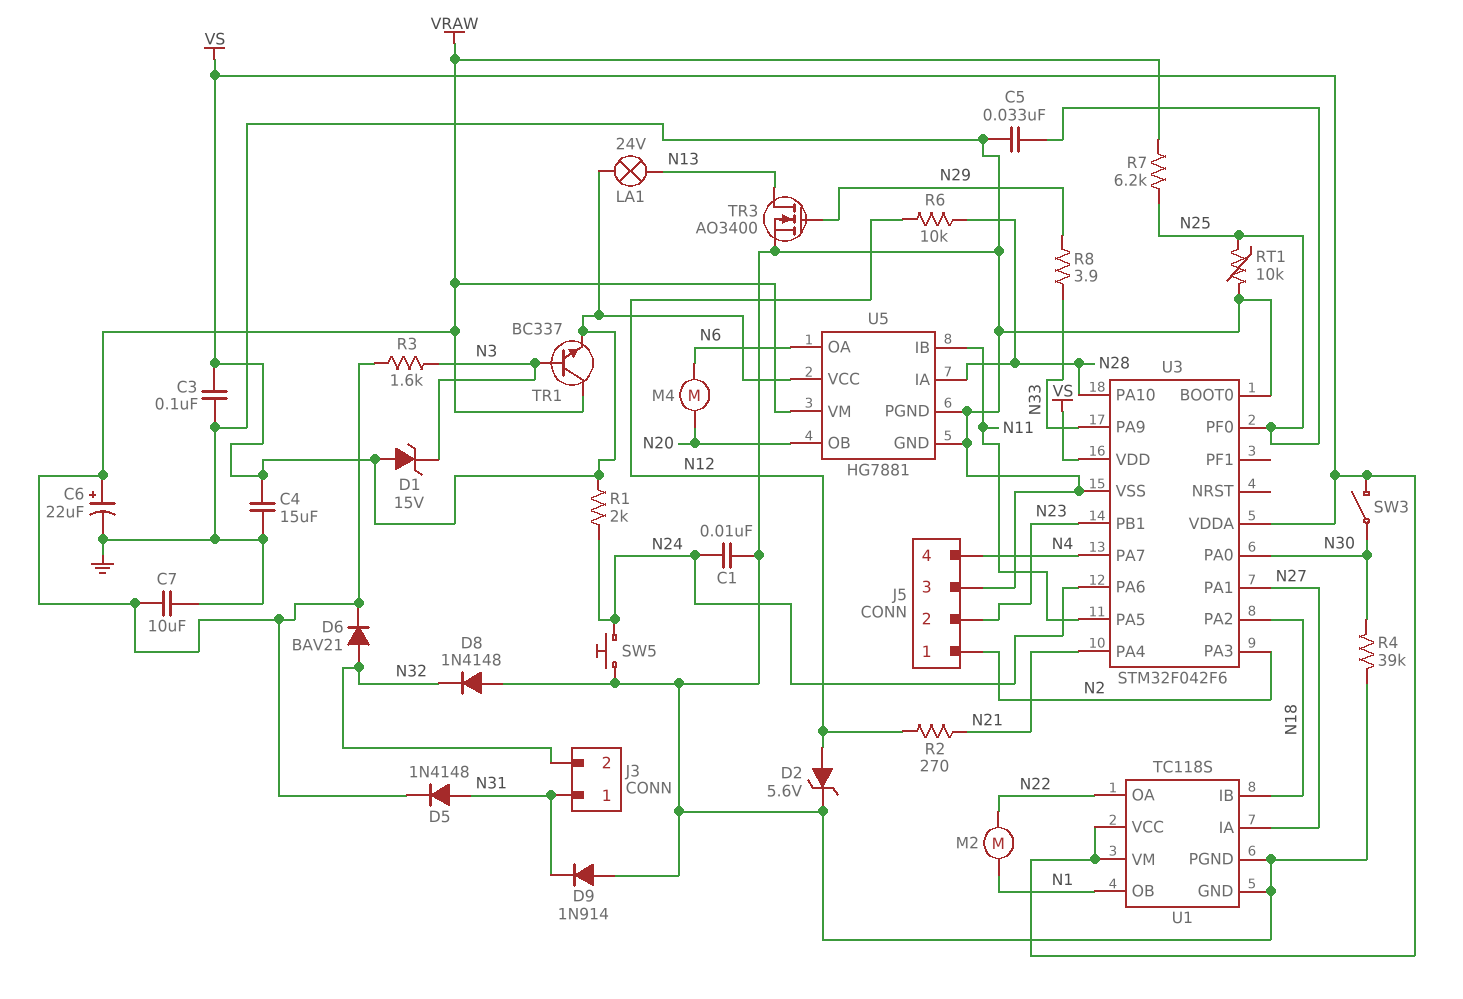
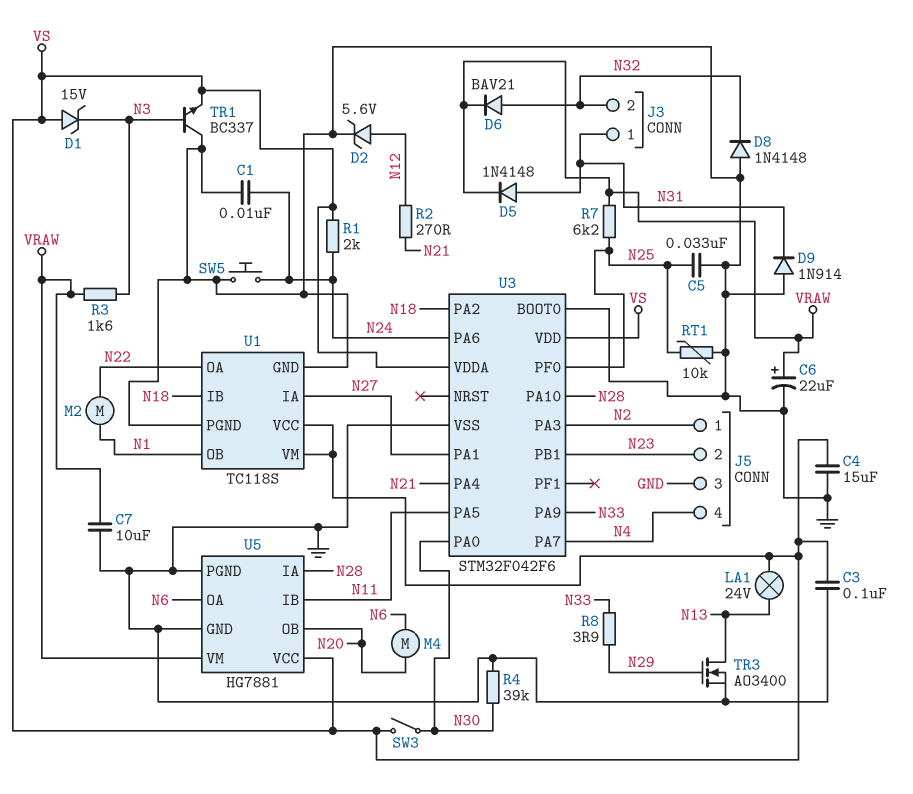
R6: 10k (N12, N28) -> none
TR1: NPN BC337 (B N3, C VRAW, E VS) -> NPN BC337 (B N3, C GND, E VS)

